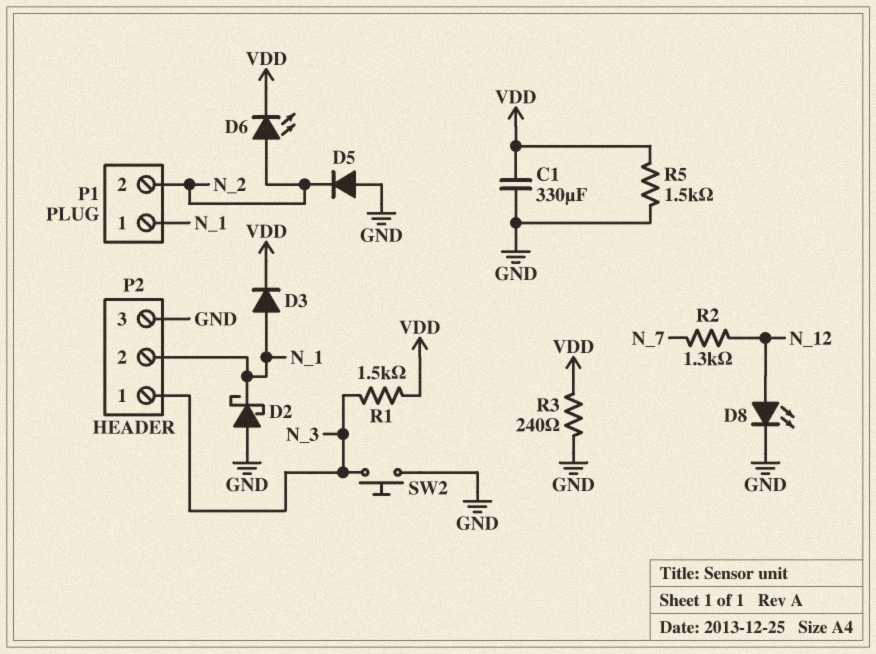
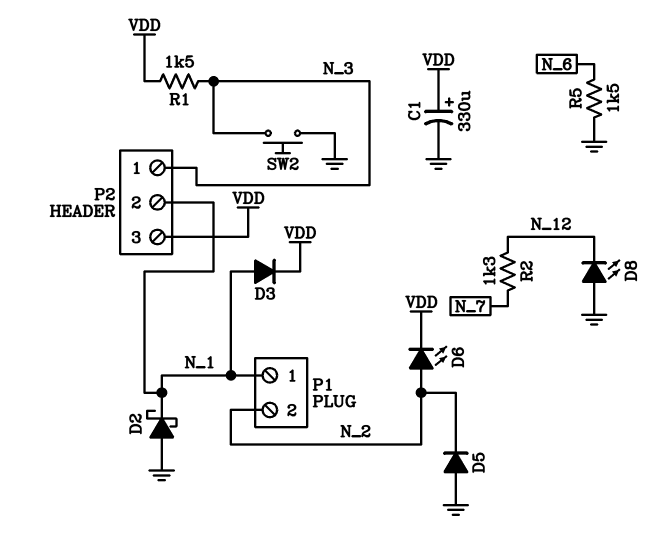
C1: 330uF (GND, VDD) -> 330uF (plus VDD, minus GND)
D8: LED (A N_12, K GND) -> LED (A GND, K N_12)
P2 pin 3: GND -> VDD
R3: 240 (GND, VDD) -> none
R5: 1.5k (GND, VDD) -> 1.5k (GND, N_6)

